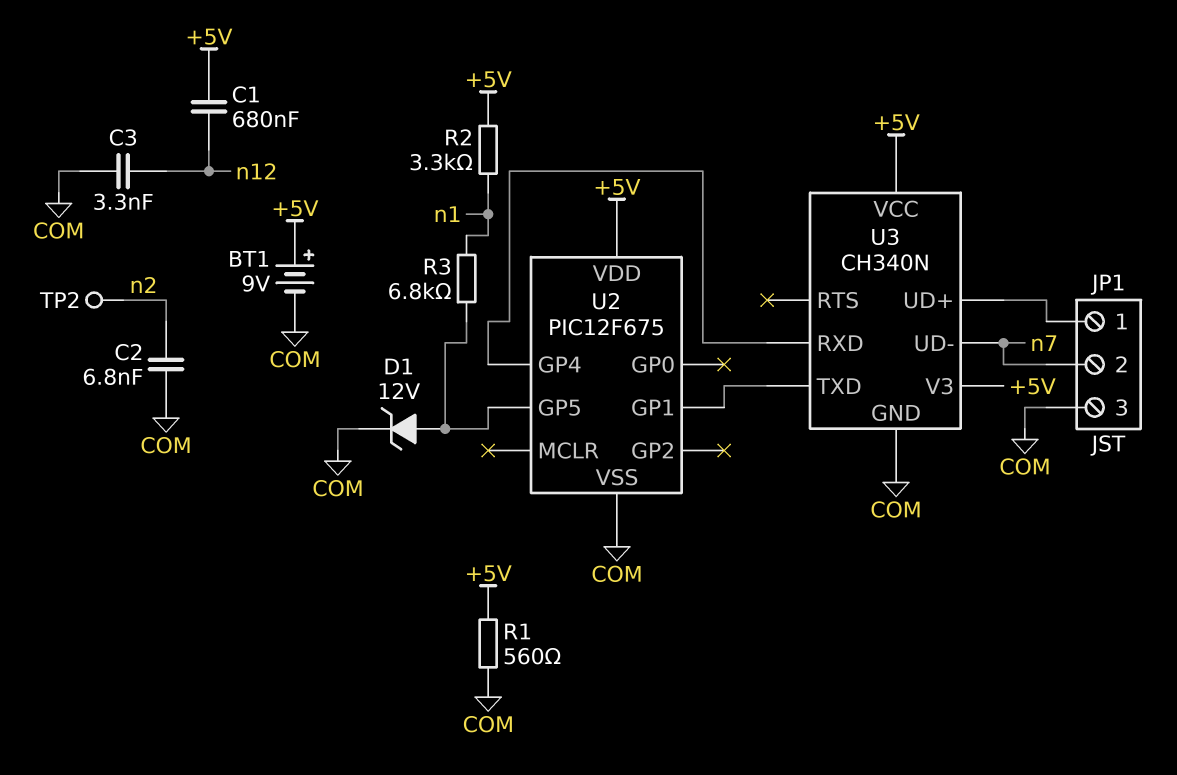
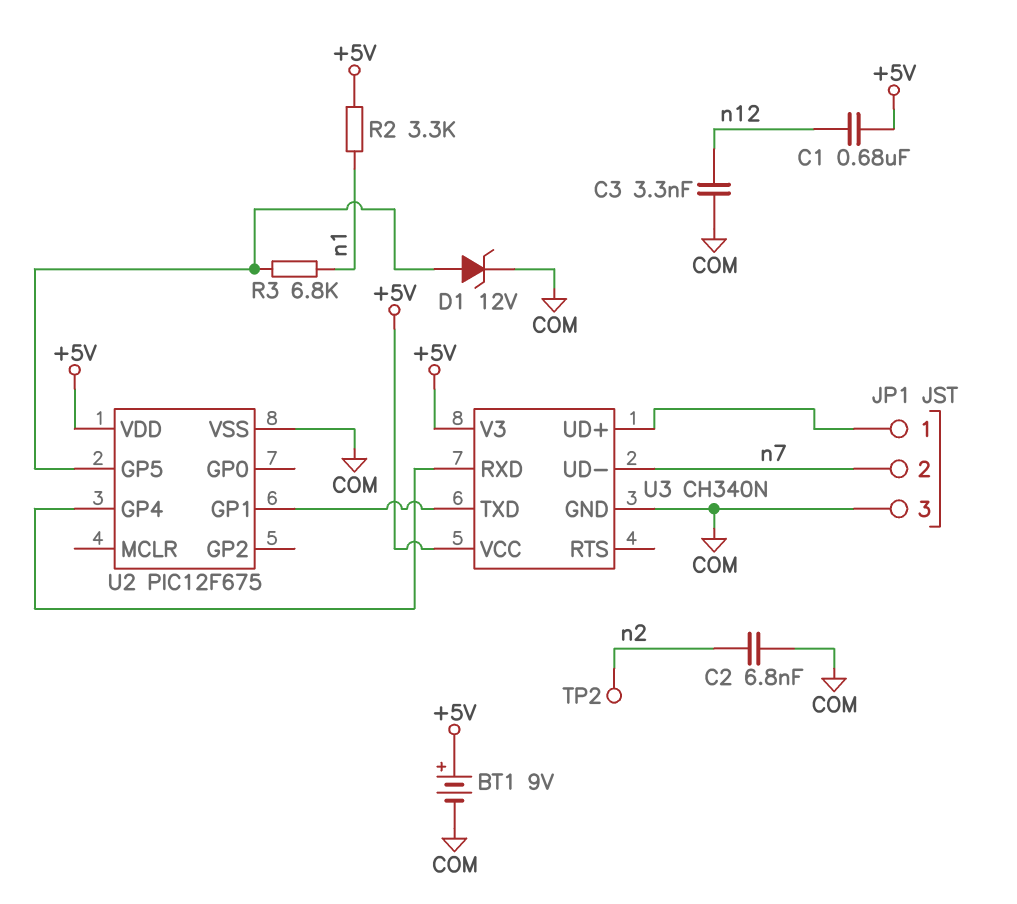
R1: 560 (+5V, COM) -> none

